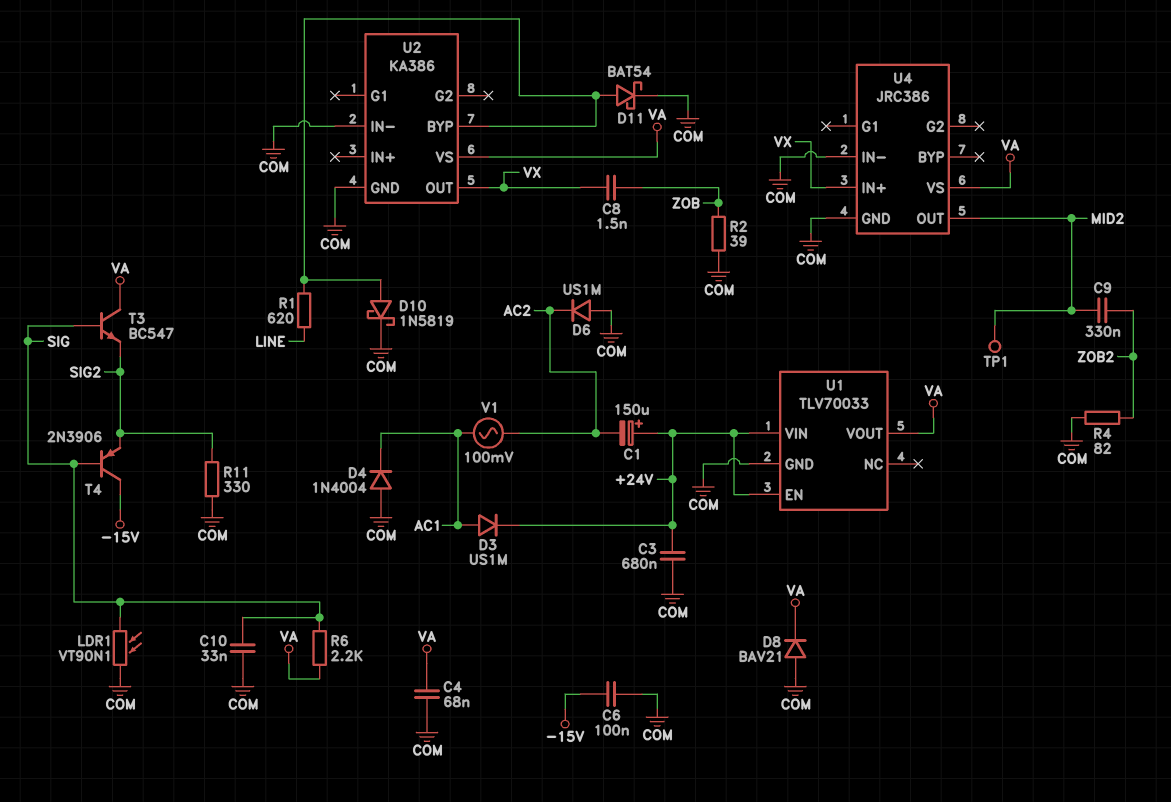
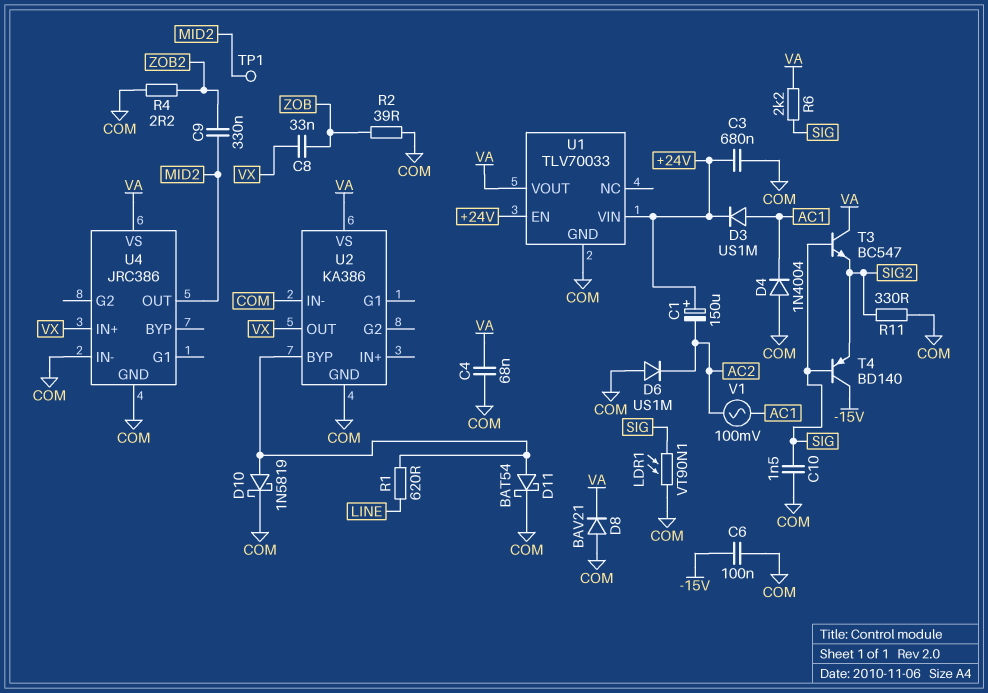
C8: 1.5nF (VX, ZOB) -> 33nF (VX, ZOB)
C10: 33nF (COM, SIG) -> 1.5nF (COM, SIG)
R4: 82 (COM, ZOB2) -> 2.2 (COM, ZOB2)
T4: PNP 2N3906 (B SIG, C -15V, E SIG2) -> PNP BD140 (B SIG, C -15V, E SIG2)

